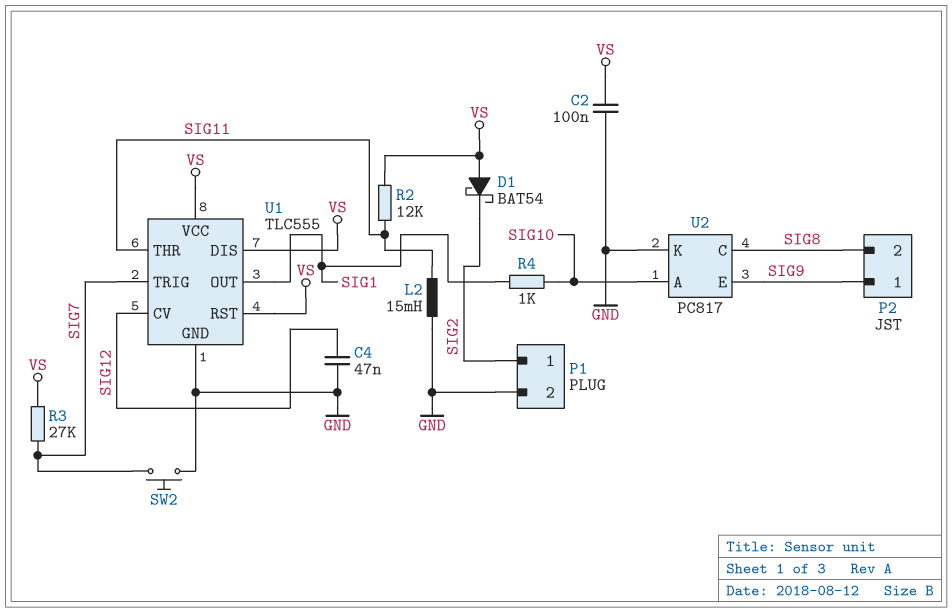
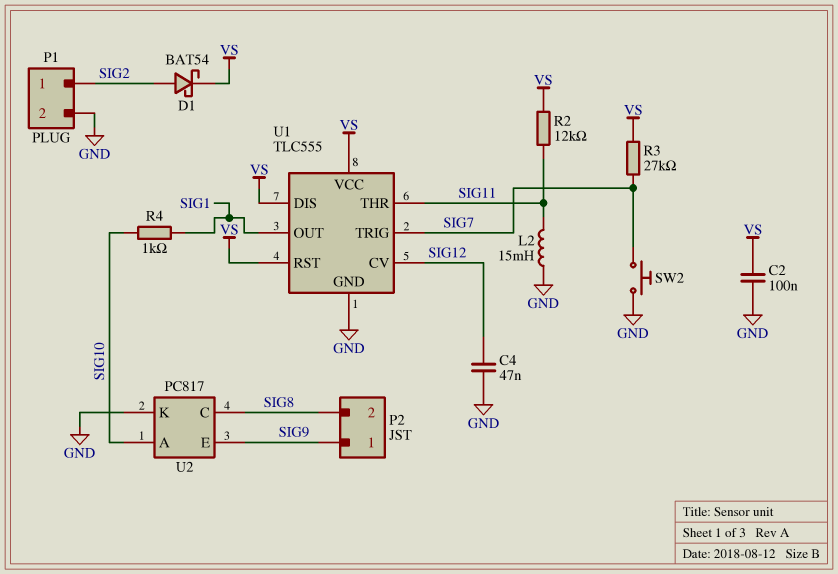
D1: schottky BAT54 (A VS, K SIG2) -> schottky BAT54 (A SIG2, K VS)

